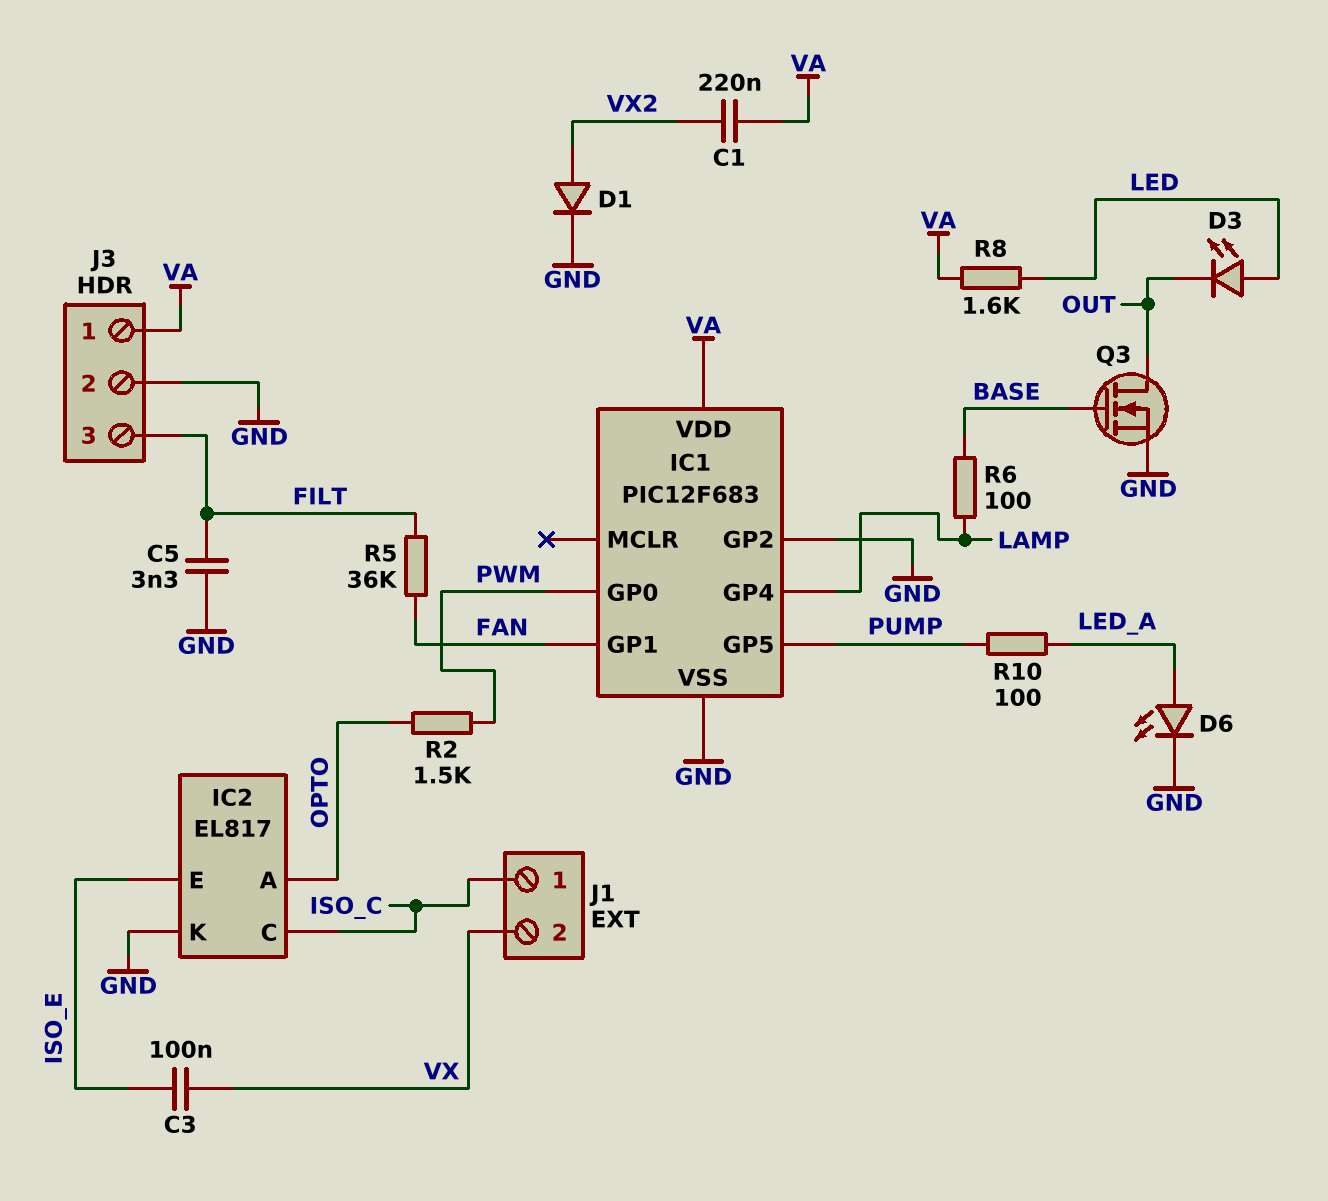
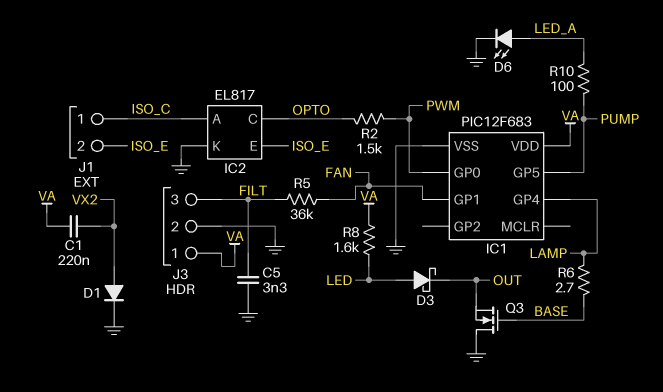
C3: 100nF (ISO_E, VX) -> none
D3: LED (A LED, K OUT) -> schottky (A LED, K OUT)
IC1 pin GP2: GND -> none
IC2 pin A: OPTO -> ISO_C
IC2 pin C: ISO_C -> OPTO
J1 pin 2: VX -> ISO_E
Q3: NMOS (G BASE, D OUT, S GND) -> NMOS (G BASE, D GND, S OUT)
R6: 100 (BASE, LAMP) -> 2.7 (BASE, LAMP)

